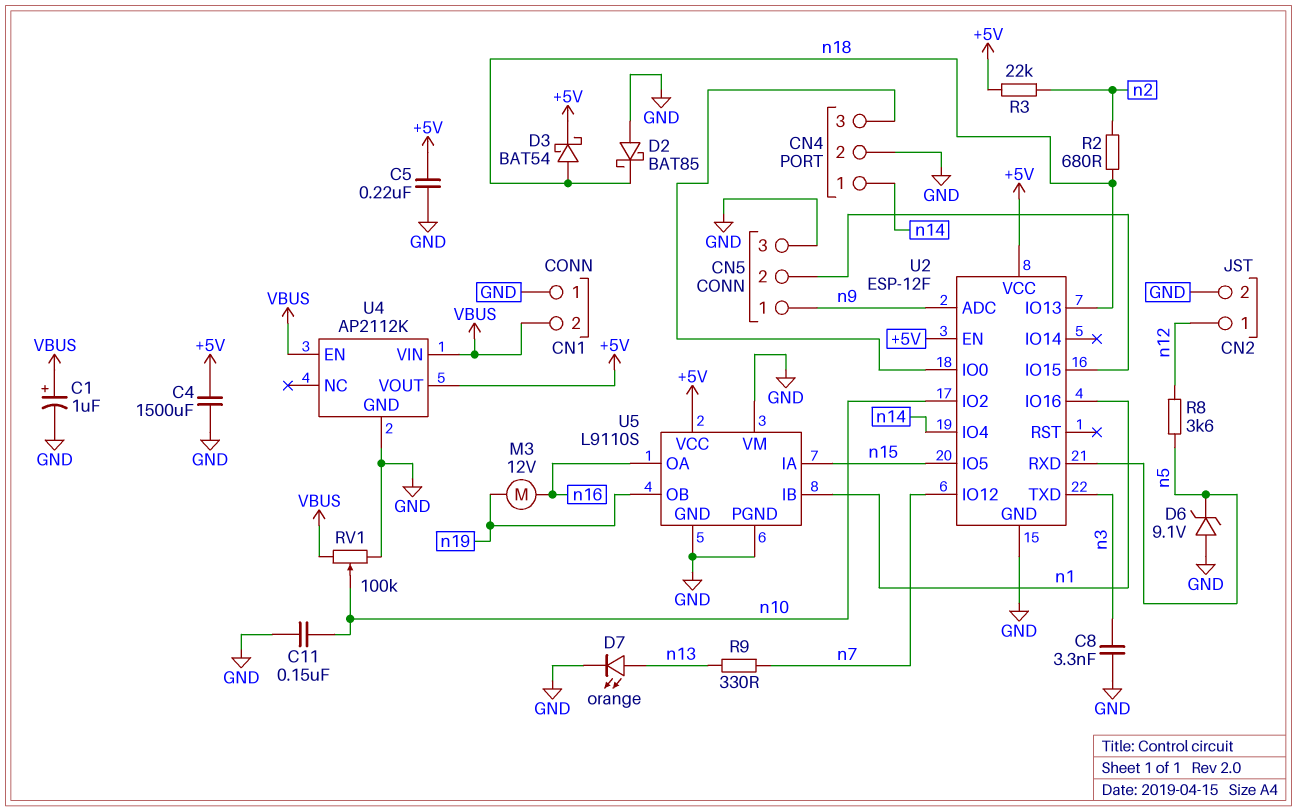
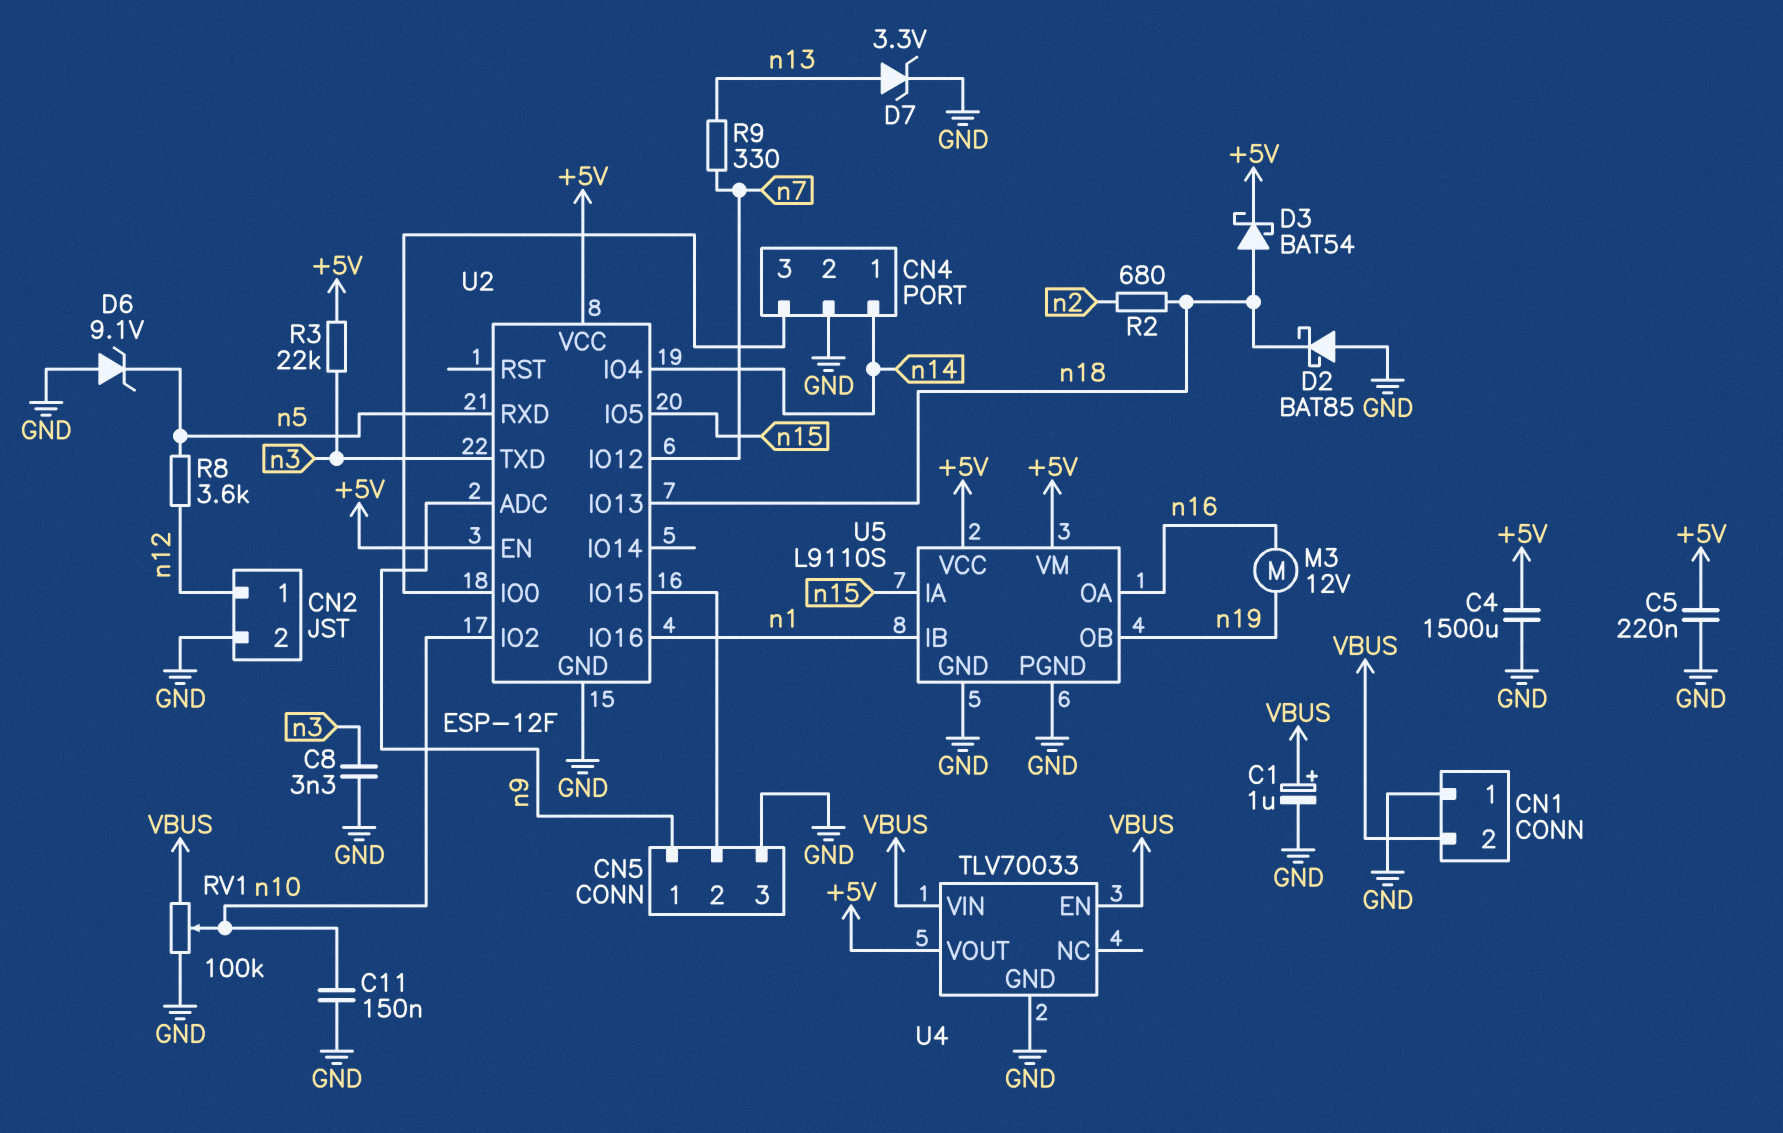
D7: LED orange (A n13, K GND) -> zener 3.3V (A n13, K GND)
R3: 22k (+5V, n2) -> 22k (+5V, n3)
U4: AP2112K -> TLV70033
U5 pin VM: GND -> +5V

